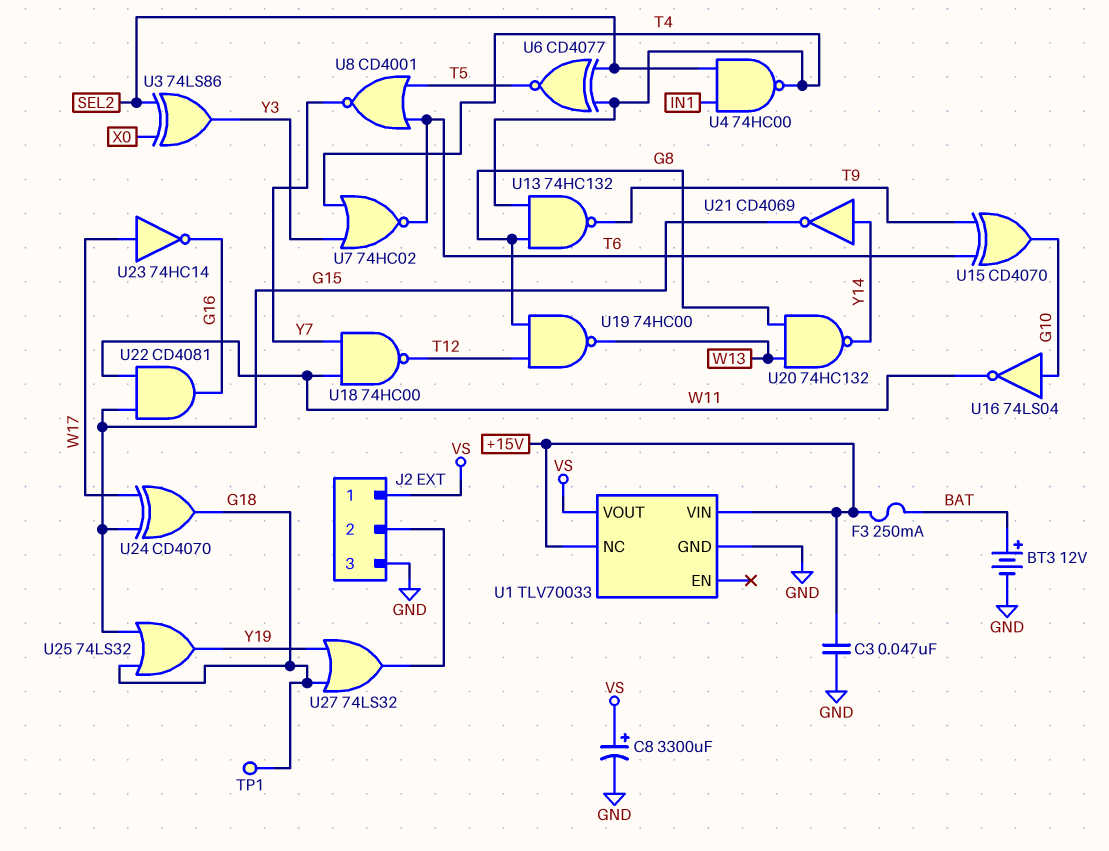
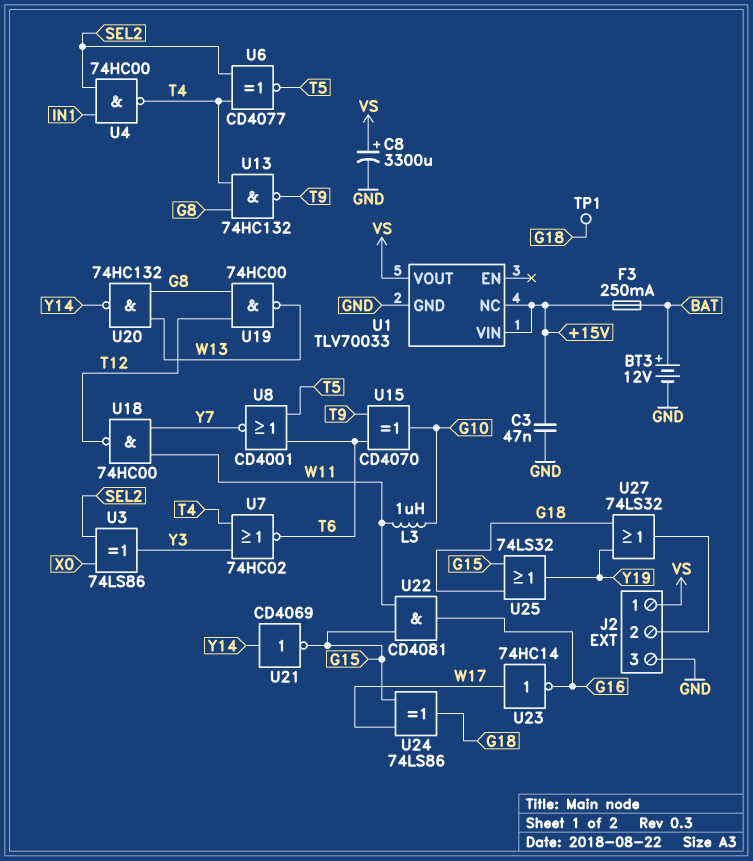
L3: none -> 1uH (G10, W11)
U16: NOT 74LS04 (in G10, out W11) -> none
U24: XOR CD4070 (in G15, in W17, out G18) -> XOR 74LS86 (in G15, in W17, out G18)

